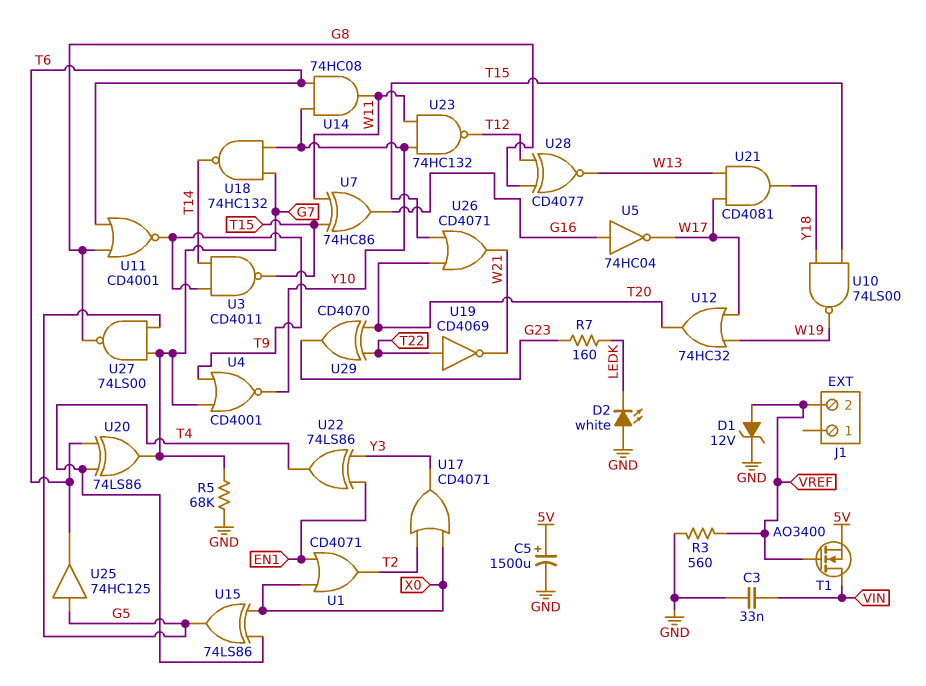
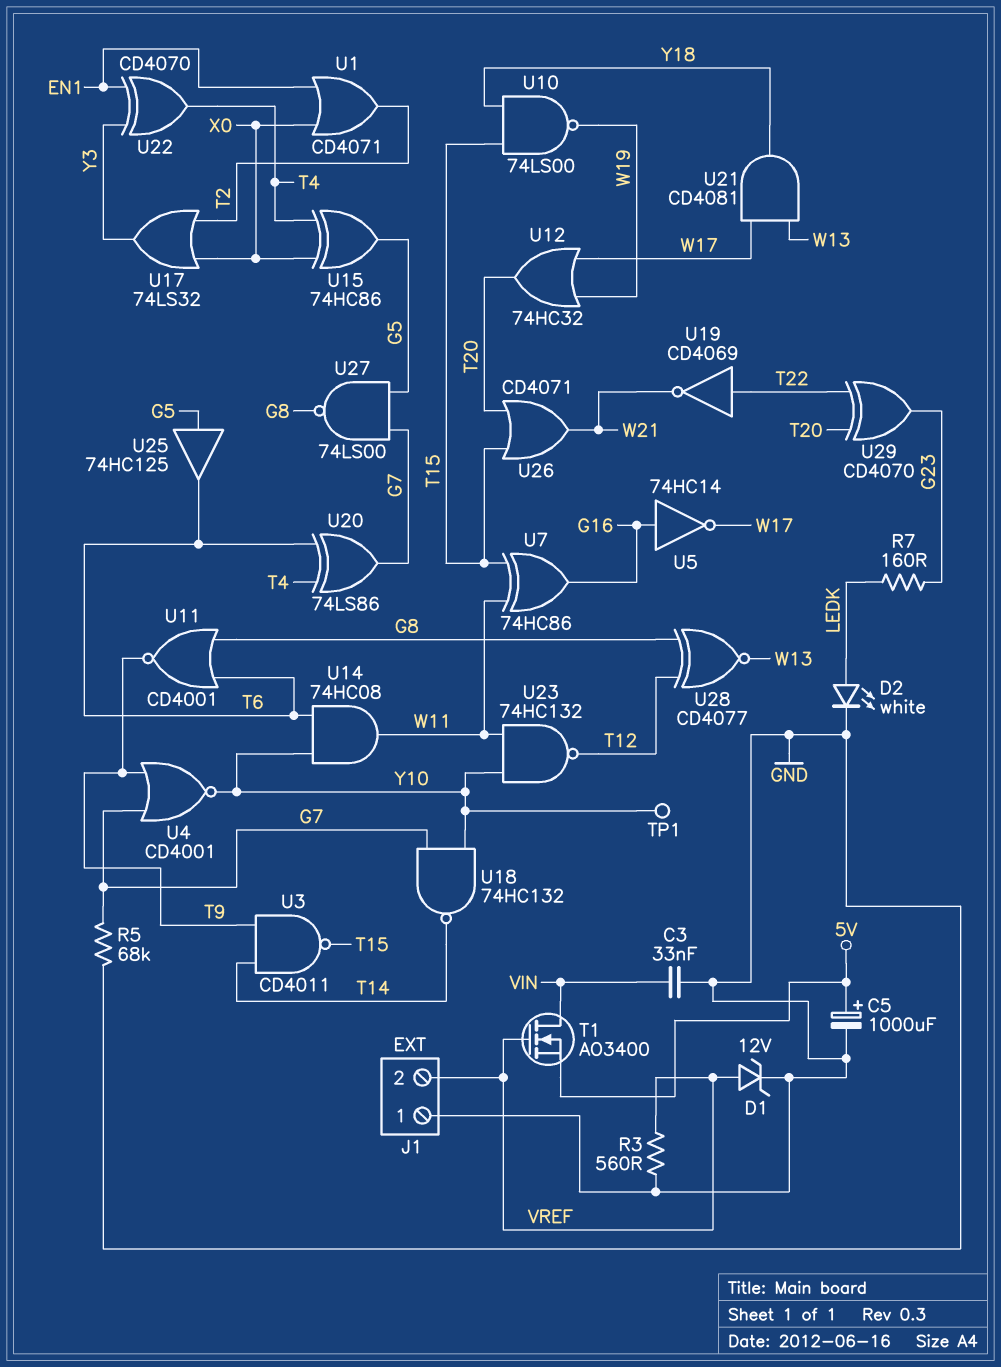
C5: 1500uF (plus 5V, minus GND) -> 1000uF (plus 5V, minus GND)
D2: LED white (A GND, K LEDK) -> LED white (A LEDK, K GND)
J1 pin 1: none -> GND
TP1: none -> test point (Y10)
U5: NOT 74HC04 (in G16, out W17) -> NOT 74HC14 (in G16, out W17)
U15: XOR 74LS86 (in T4, in X0, out G5) -> XOR 74HC86 (in T4, in X0, out G5)
U17: OR CD4071 (in T2, in X0, out Y3) -> OR 74LS32 (in T2, in X0, out Y3)
U22: XOR 74LS86 (in EN1, in Y3, out T4) -> XOR CD4070 (in EN1, in Y3, out T4)

